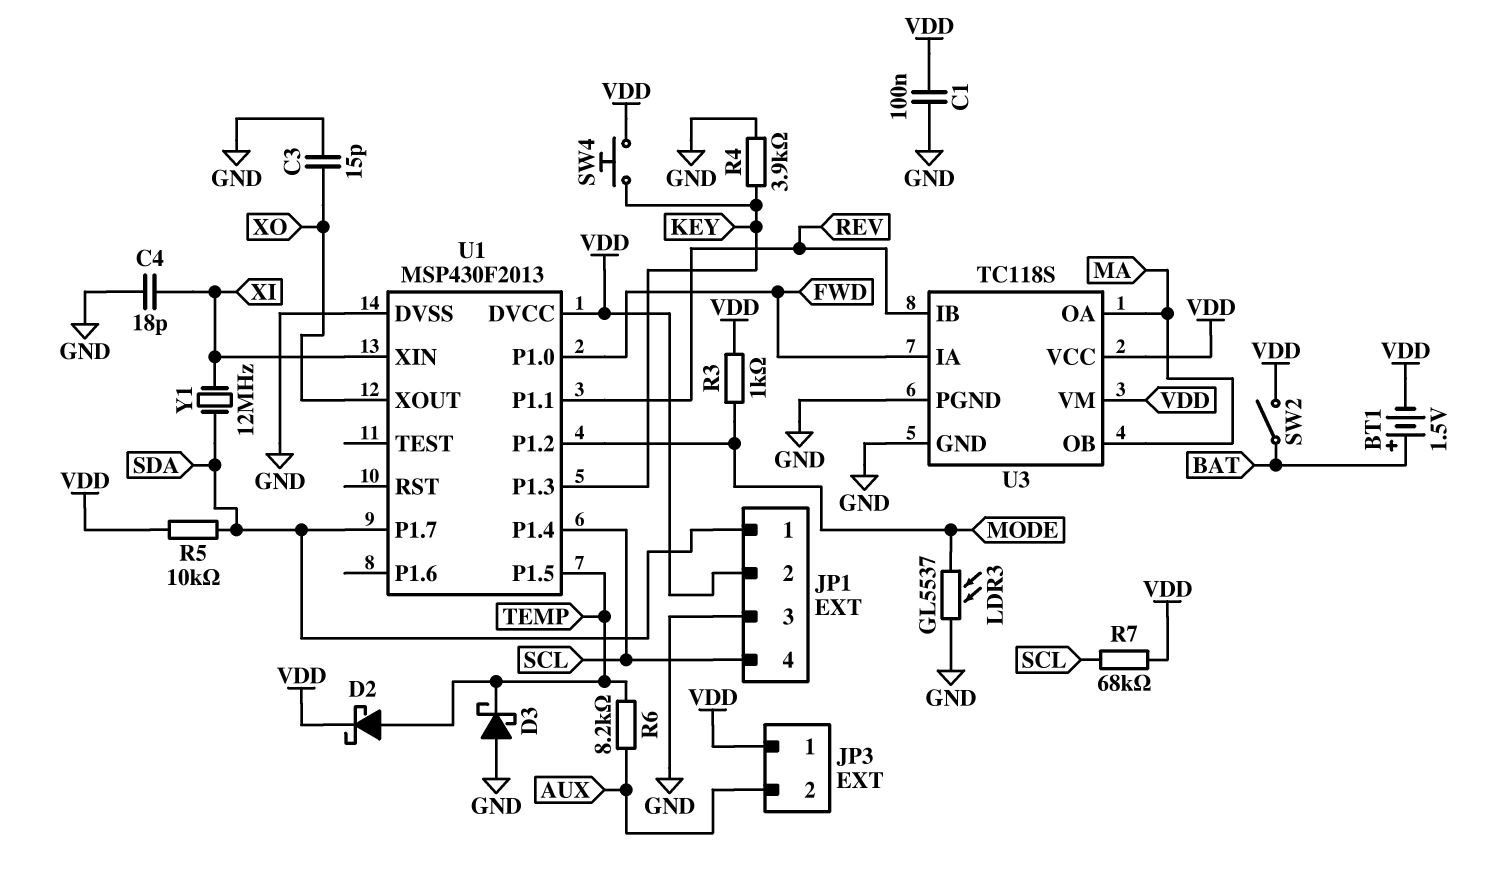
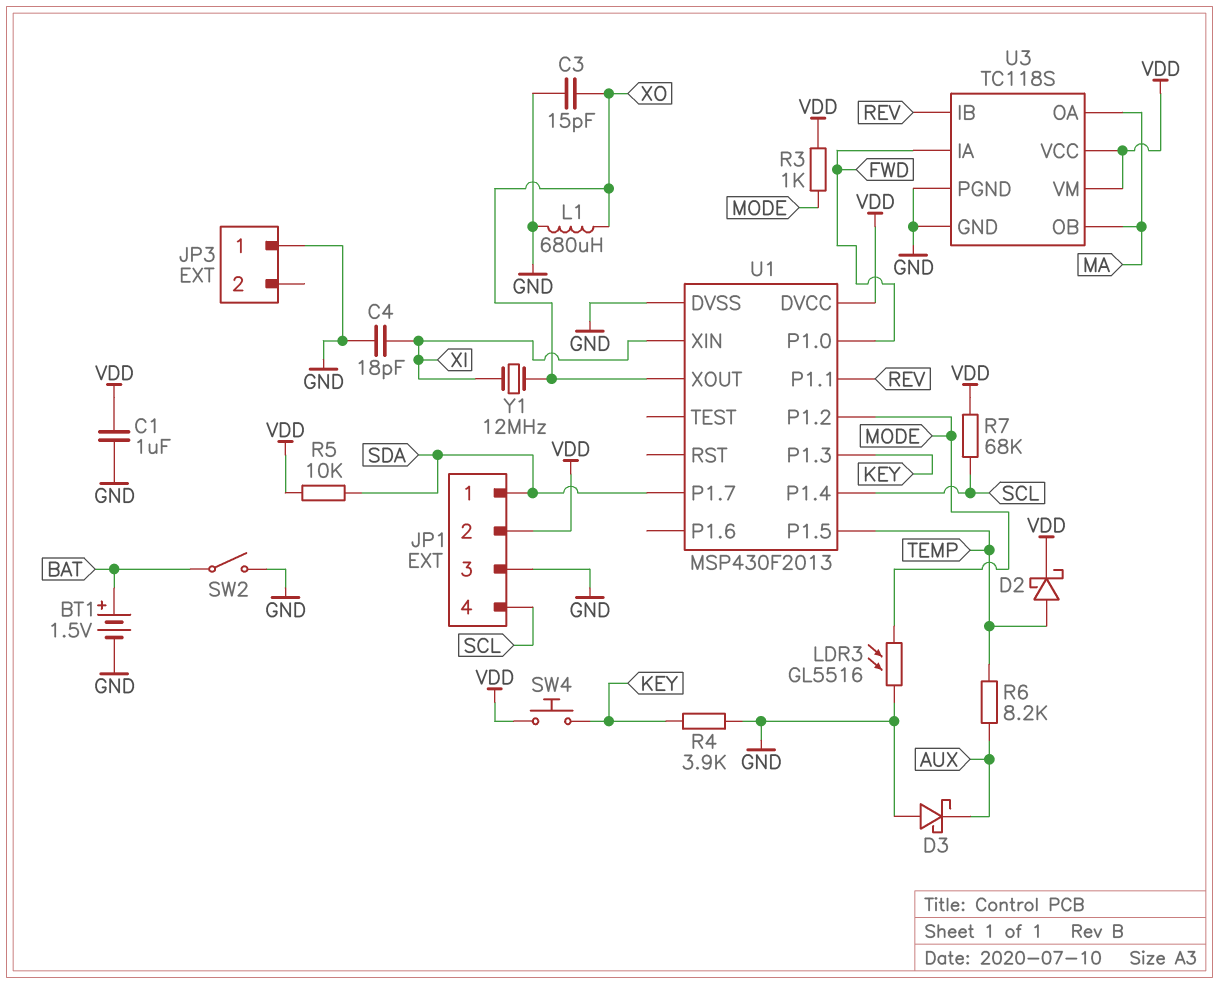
BT1: 1.5V (plus BAT, minus VDD) -> 1.5V (plus BAT, minus GND)
C1: 100nF (GND, VDD) -> 1uF (GND, VDD)
D3: schottky (A GND, K TEMP) -> schottky (A GND, K AUX)
JP3 pin 1: VDD -> GND
JP3 pin 2: AUX -> none
L1: none -> 680uH (GND, XO)
LDR3: GL5537 (GND, MODE) -> GL5516 (GND, MODE)
SW2: switch (BAT, VDD) -> switch (BAT, GND)
Y1: 12MHz (SDA, XI) -> 12MHz (XI, XO)

